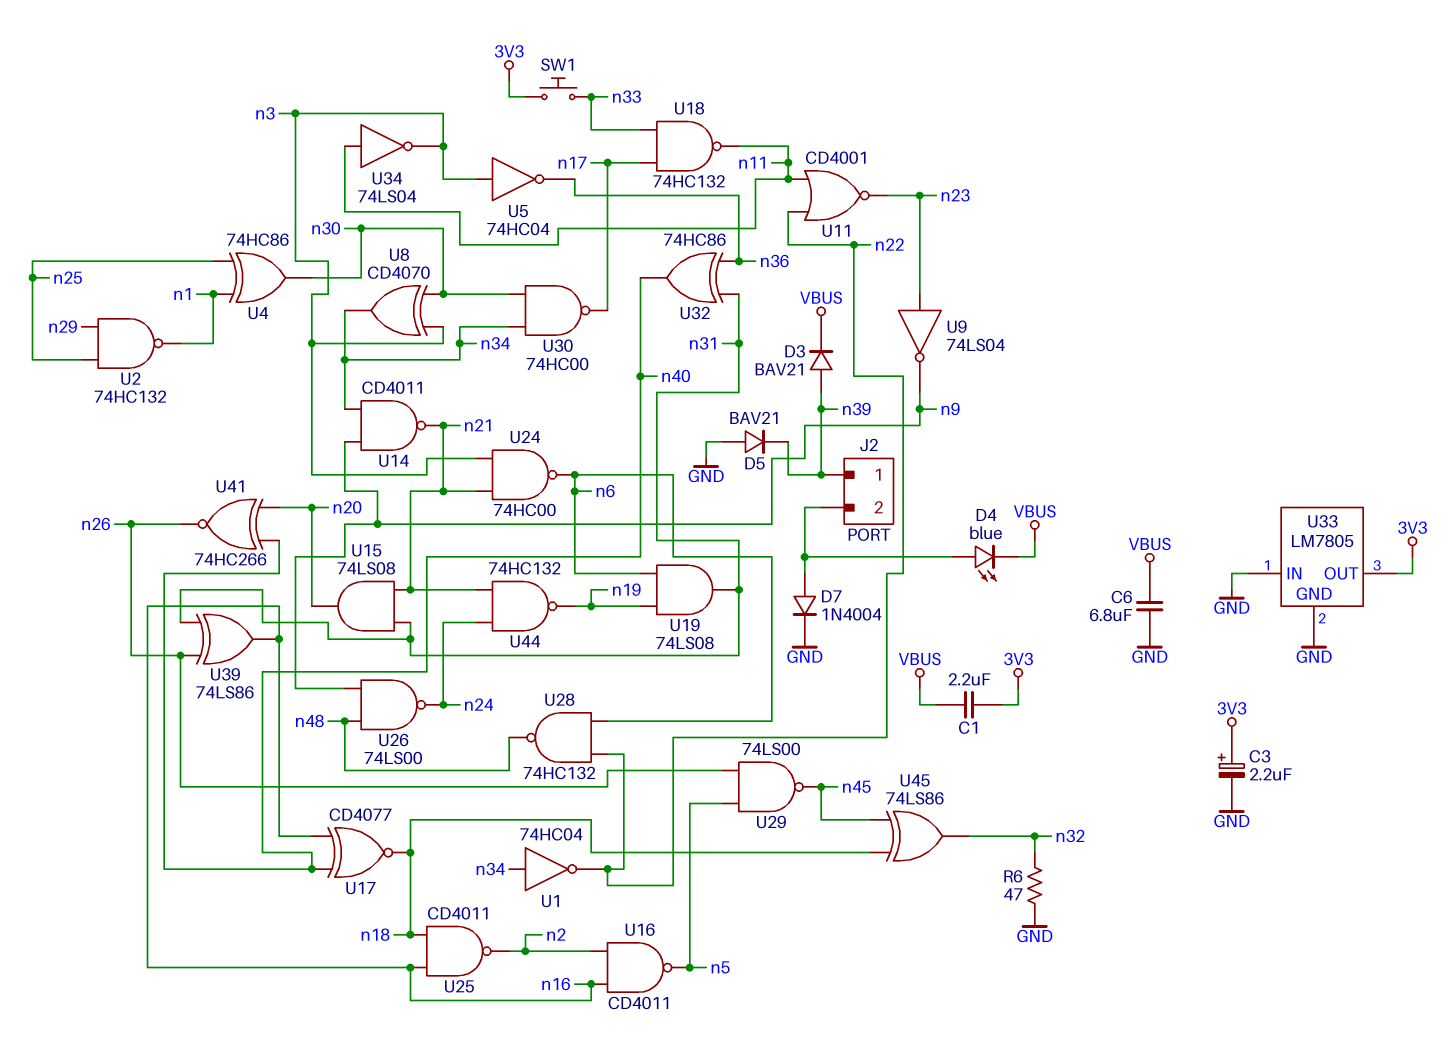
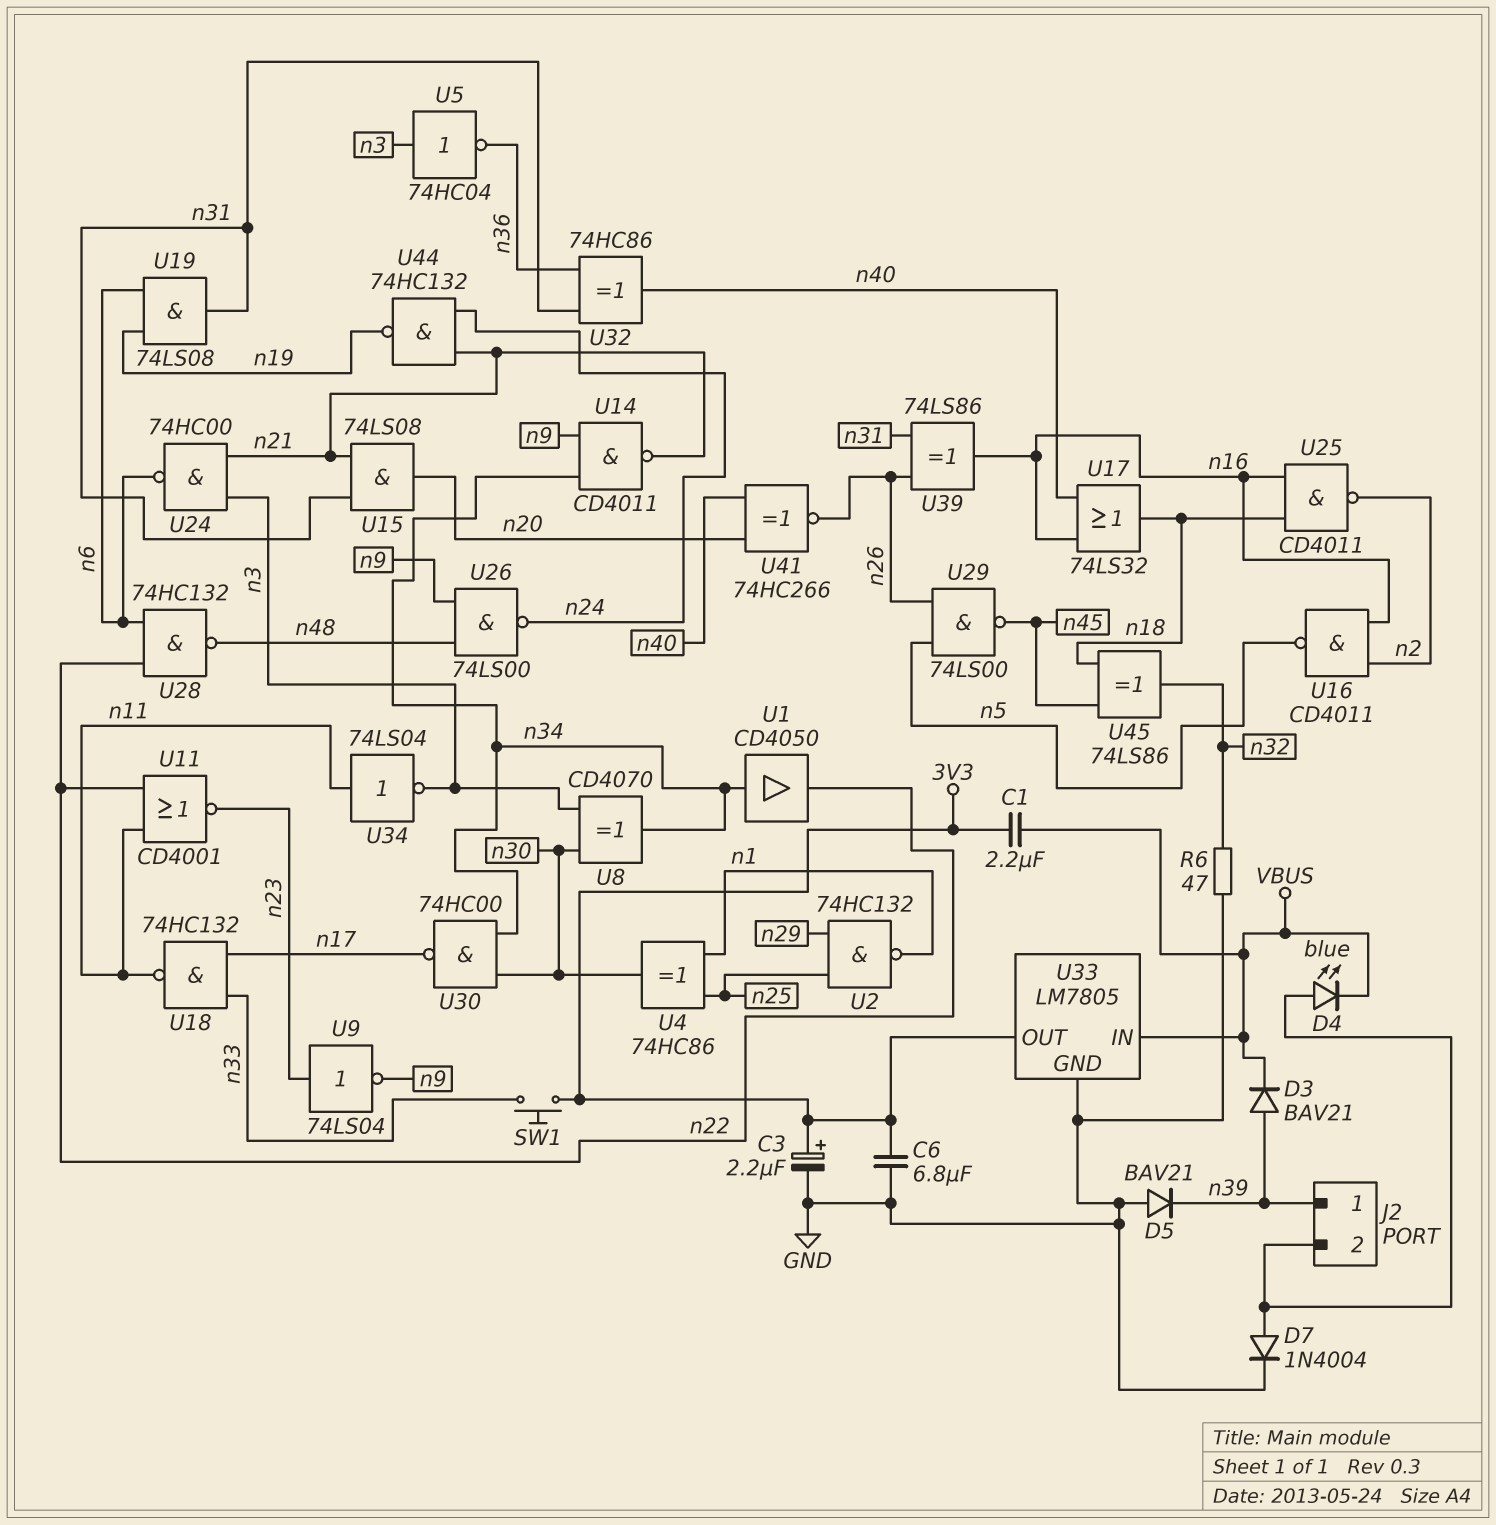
C6: 6.8uF (GND, VBUS) -> 6.8uF (3V3, GND)
U1: NOT 74HC04 (in n34, out n22) -> buffer CD4050 (in n34, out n22)
U17: XNOR CD4077 (in n16, in n40, out n18) -> OR 74LS32 (in n16, in n40, out n18)
U33 pin IN: GND -> VBUS

